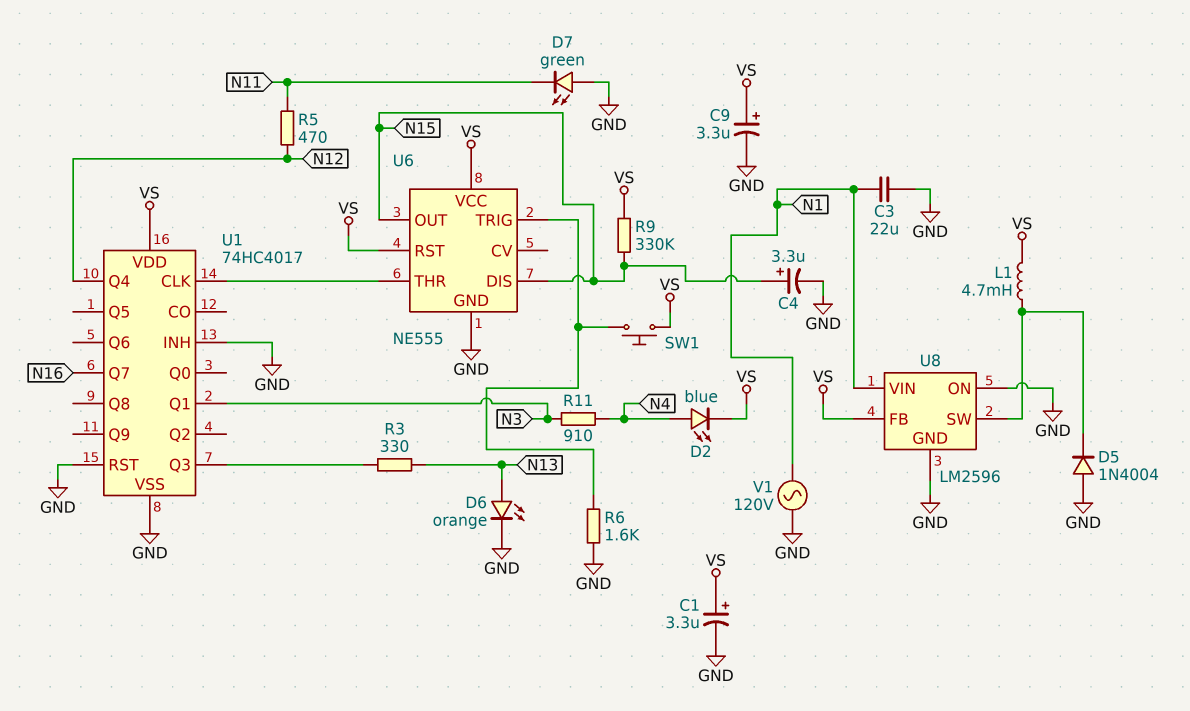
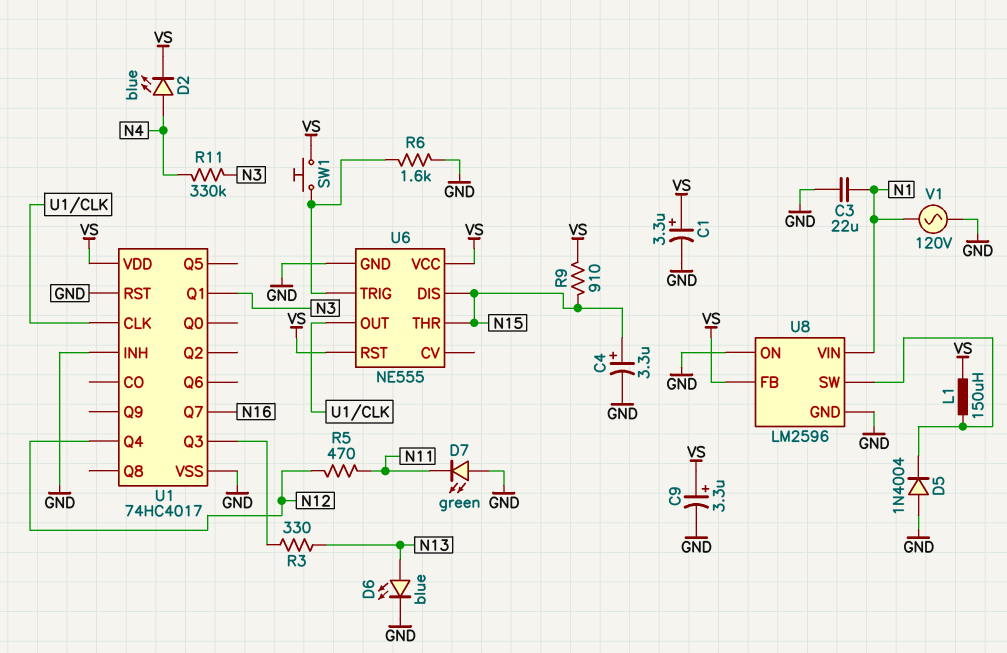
D6: LED orange (A N13, K GND) -> LED blue (A N13, K GND)
L1: 4.7mH (U8/SW, VS) -> 150uH (U8/SW, VS)
R9: 330k (N15, VS) -> 910 (N15, VS)
R11: 910 (N3, N4) -> 330k (N3, N4)
U6 pin OUT: N15 -> U1/CLK
U6 pin THR: U1/CLK -> N15

